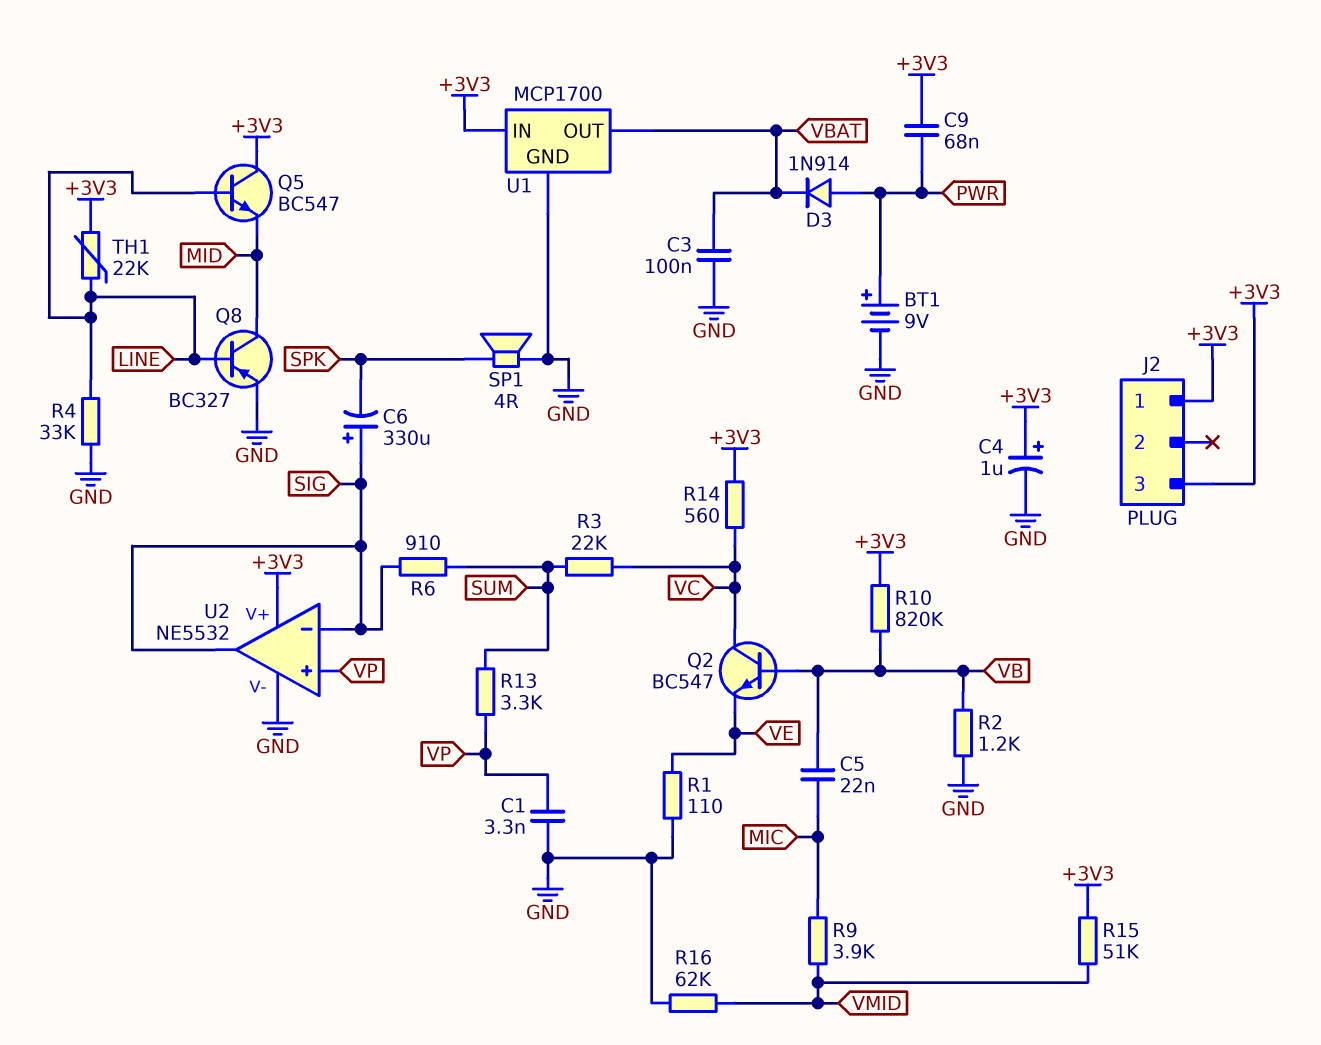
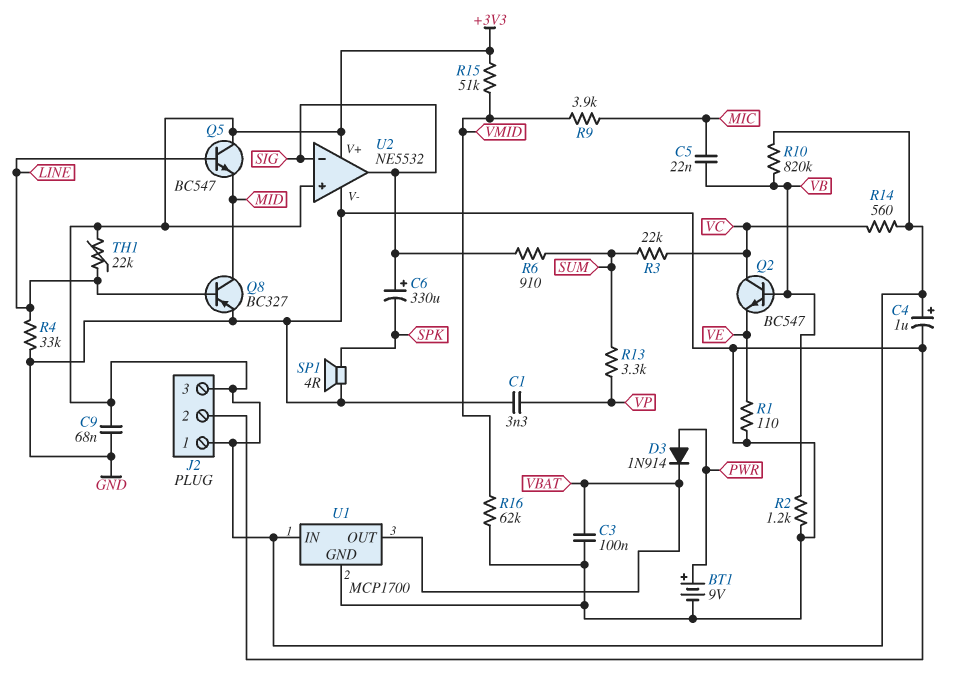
C9: 68nF (+3V3, PWR) -> 68nF (+3V3, GND)
J2 pin 2: none -> GND
U2 pin in+: VP -> +3V3

